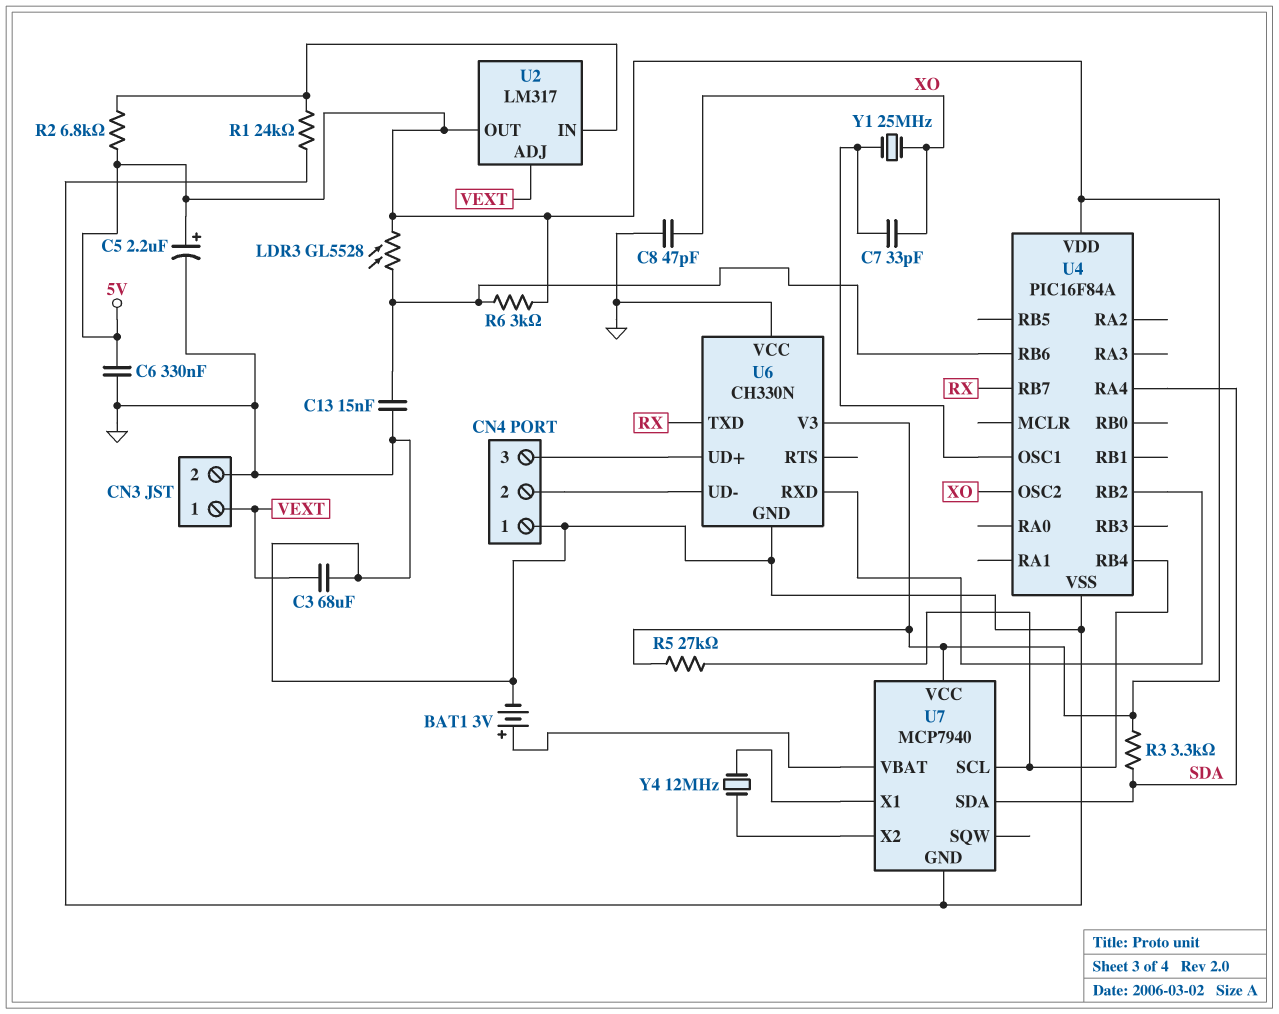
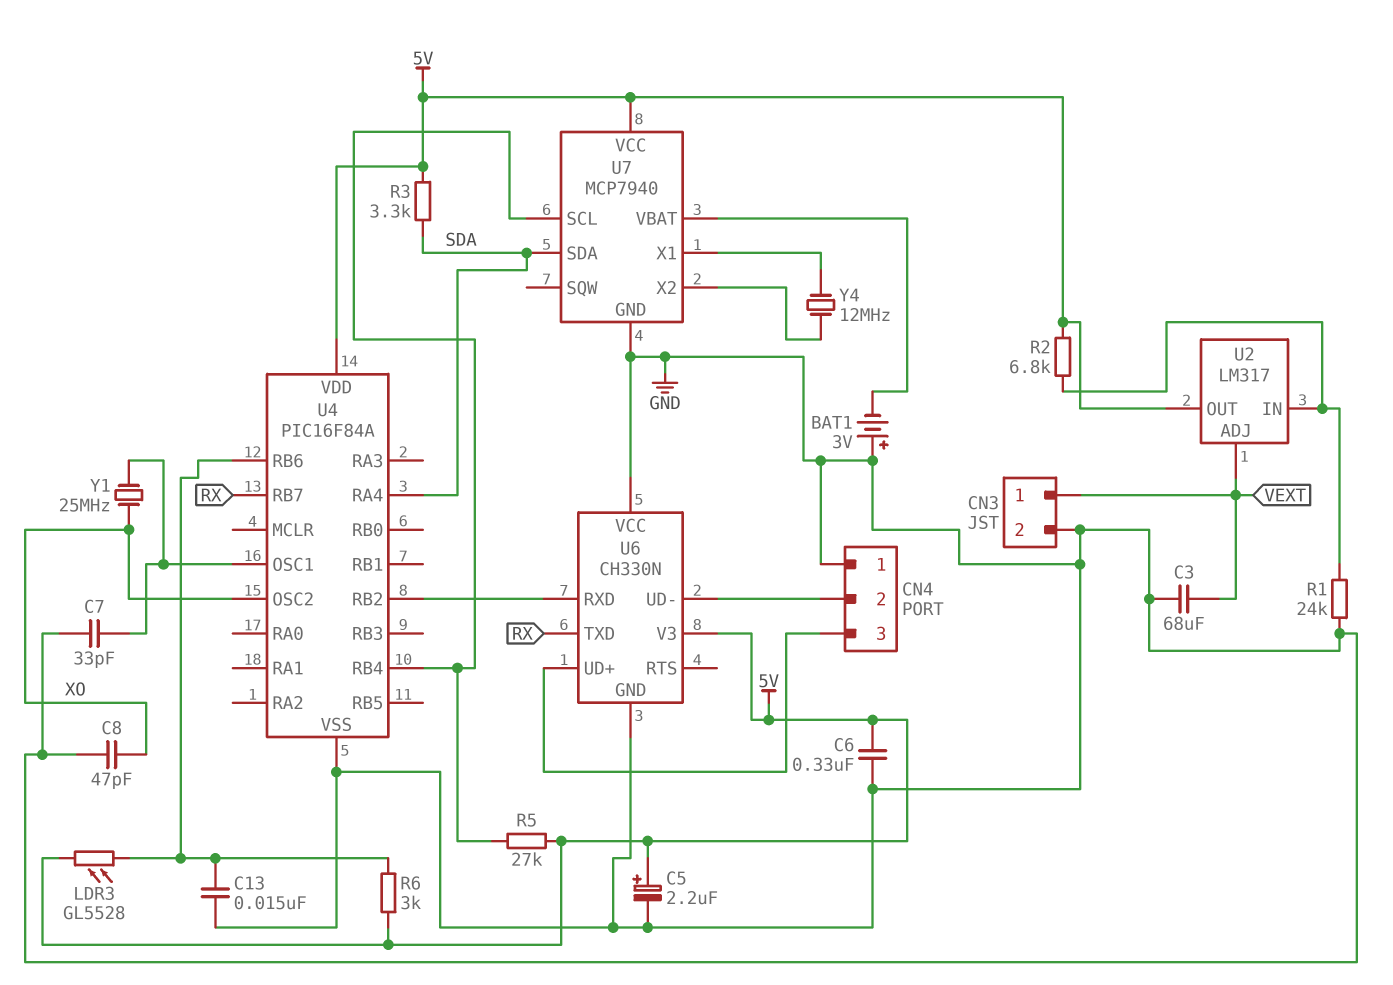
BAT1: 3V (plus U7/VBAT, minus GND) -> 3V (plus GND, minus U7/VBAT)
C7: 33pF (U4/OSC1, XO) -> 33pF (GND, U4/OSC1)

